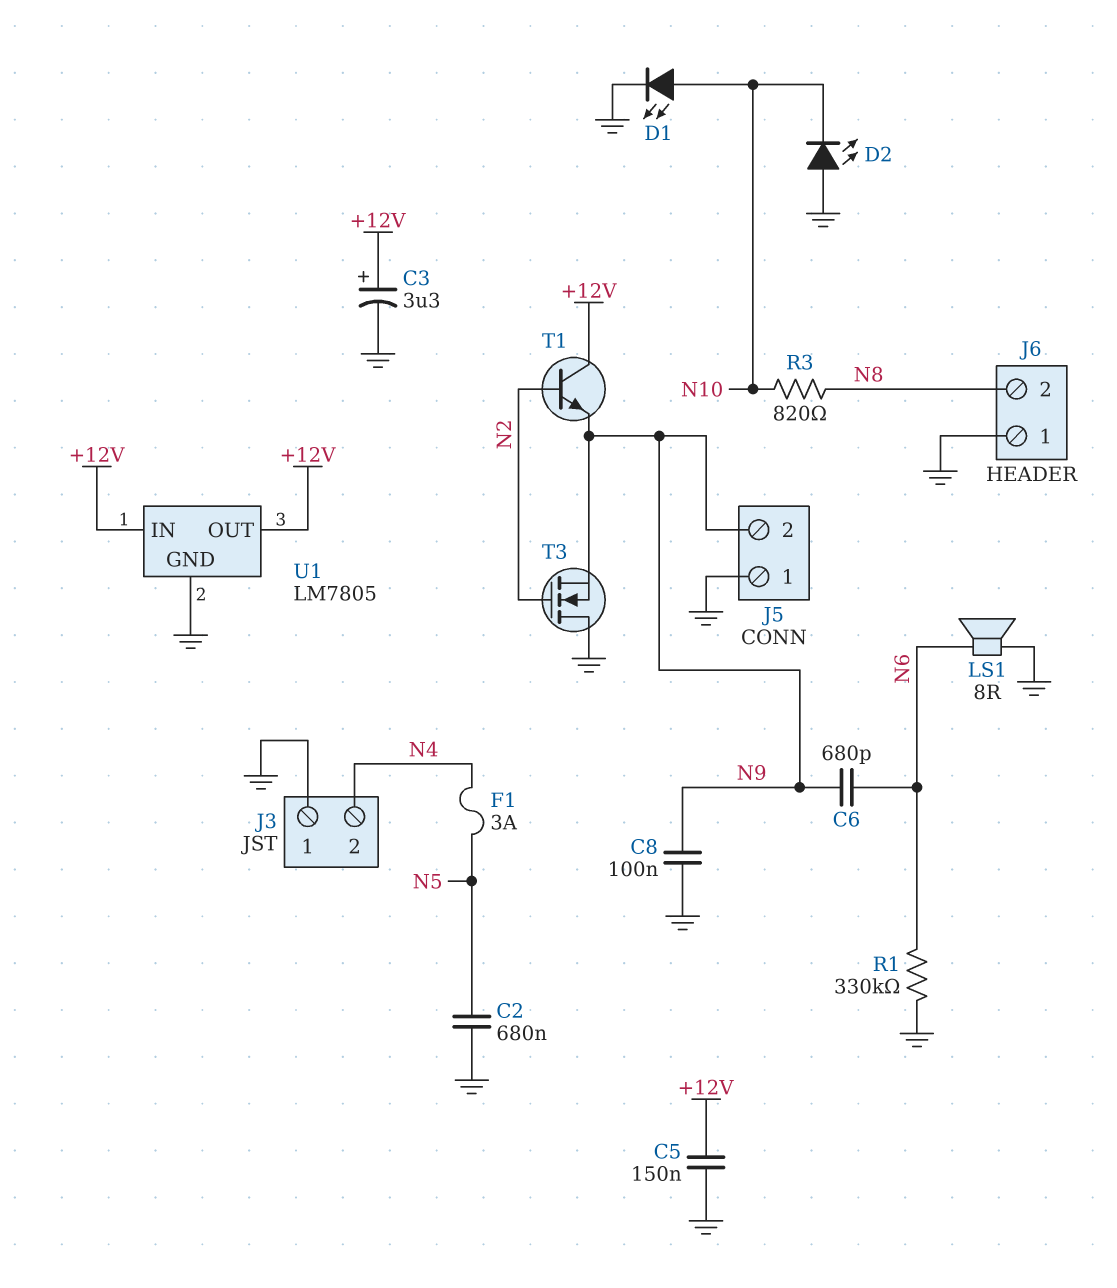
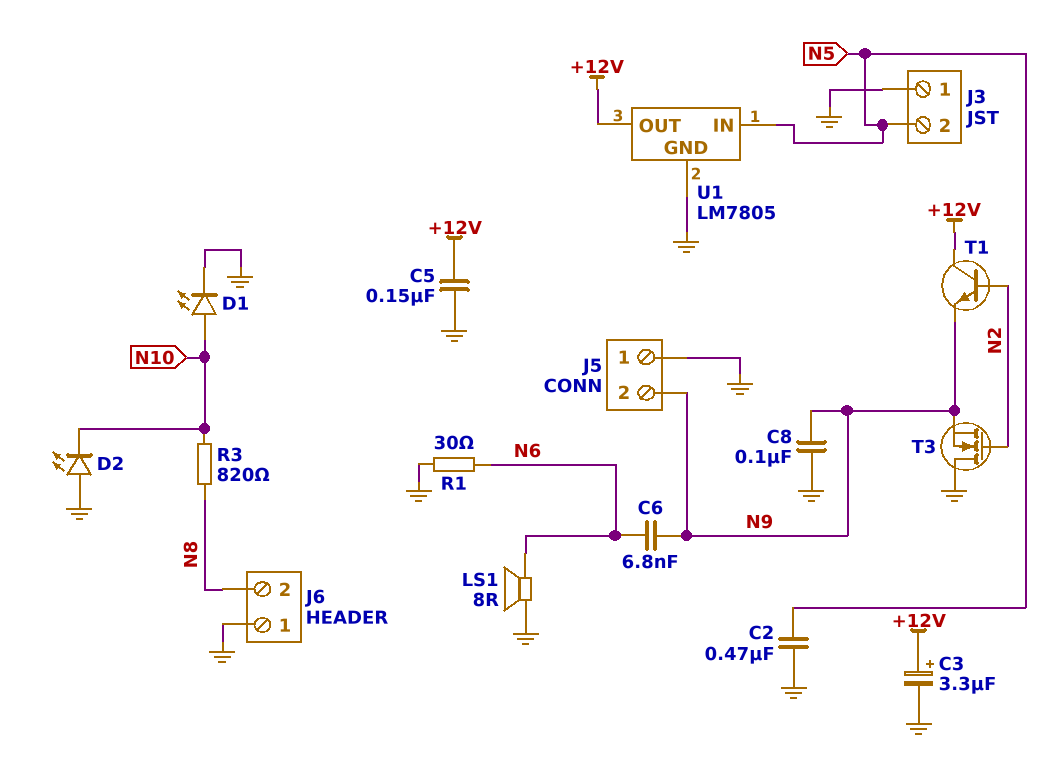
C2: 680nF (GND, N5) -> 470nF (GND, N5)
C6: 680pF (N6, N9) -> 6.8nF (N6, N9)
F1: 3A (N4, N5) -> none
J3 pin 2: N4 -> N5
R1: 330k (GND, N6) -> 30 (GND, N6)
U1 pin IN: +12V -> N5

